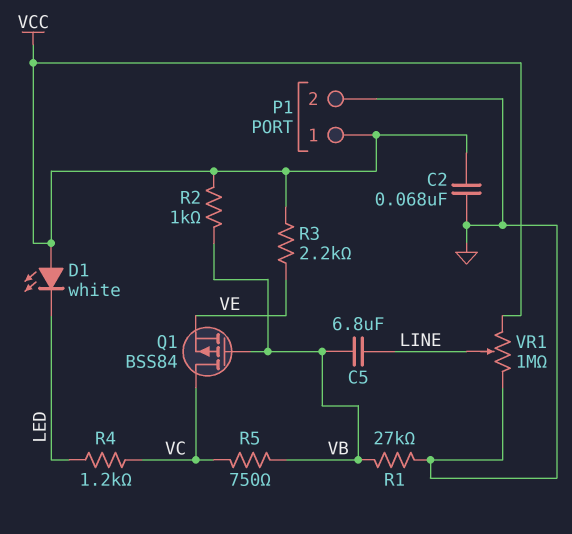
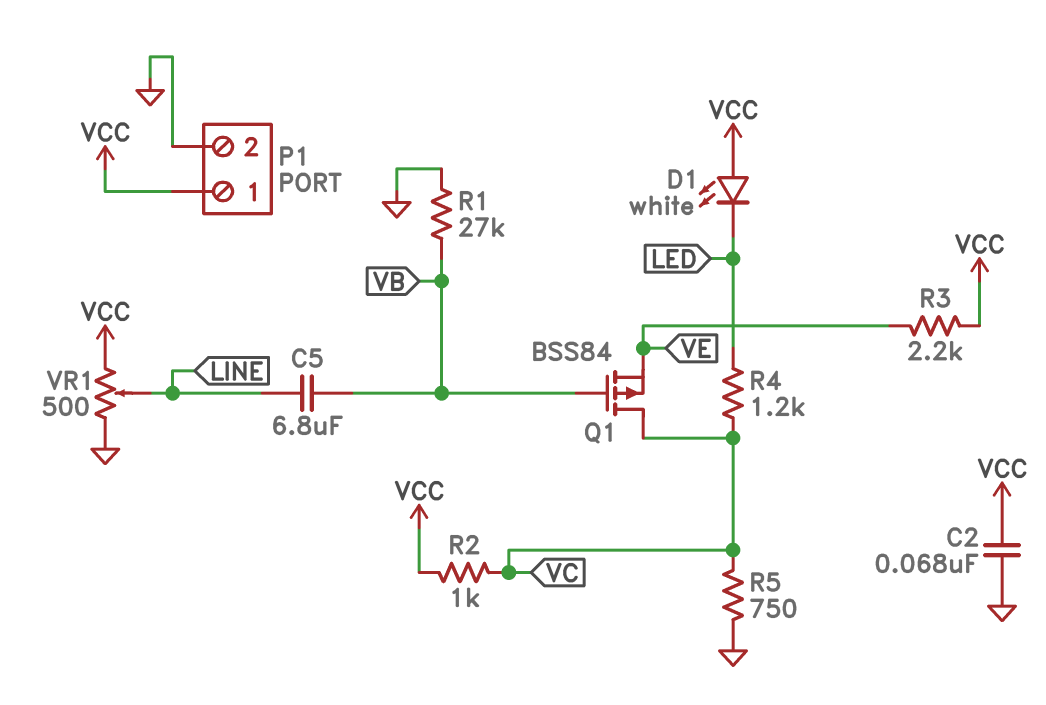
R2: 1k (VB, VCC) -> 1k (VC, VCC)
R5: 750 (VB, VC) -> 750 (GND, VC)
VR1: 1M (GND, VCC, wiper LINE) -> 500 (GND, VCC, wiper LINE)

